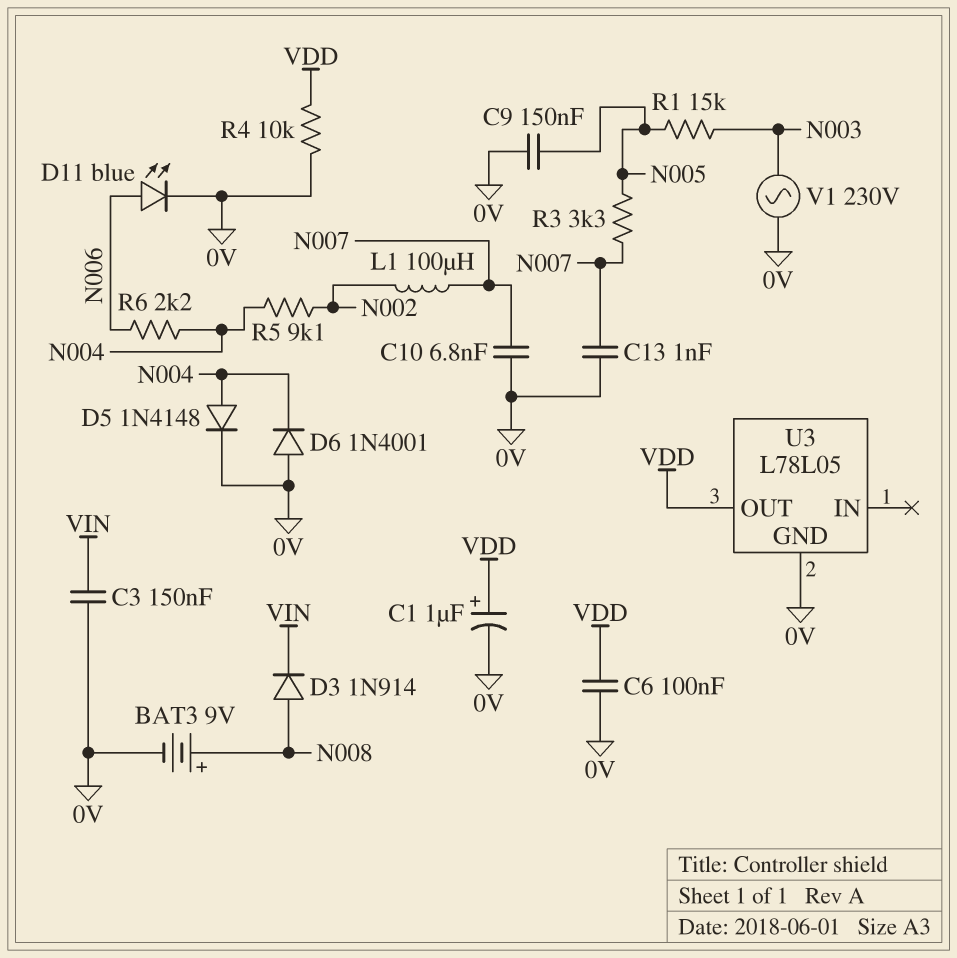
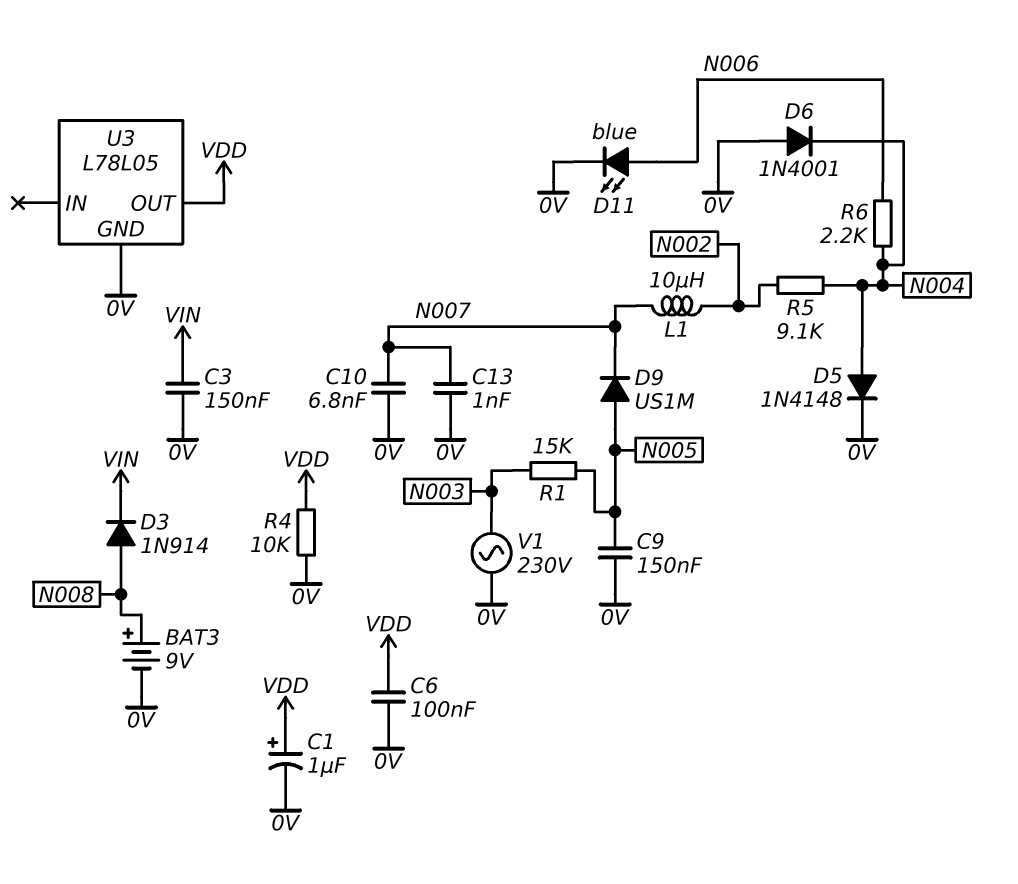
D9: none -> diode US1M (A N005, K N007)
L1: 100uH (N002, N007) -> 10uH (N002, N007)
R3: 3.3k (N005, N007) -> none

